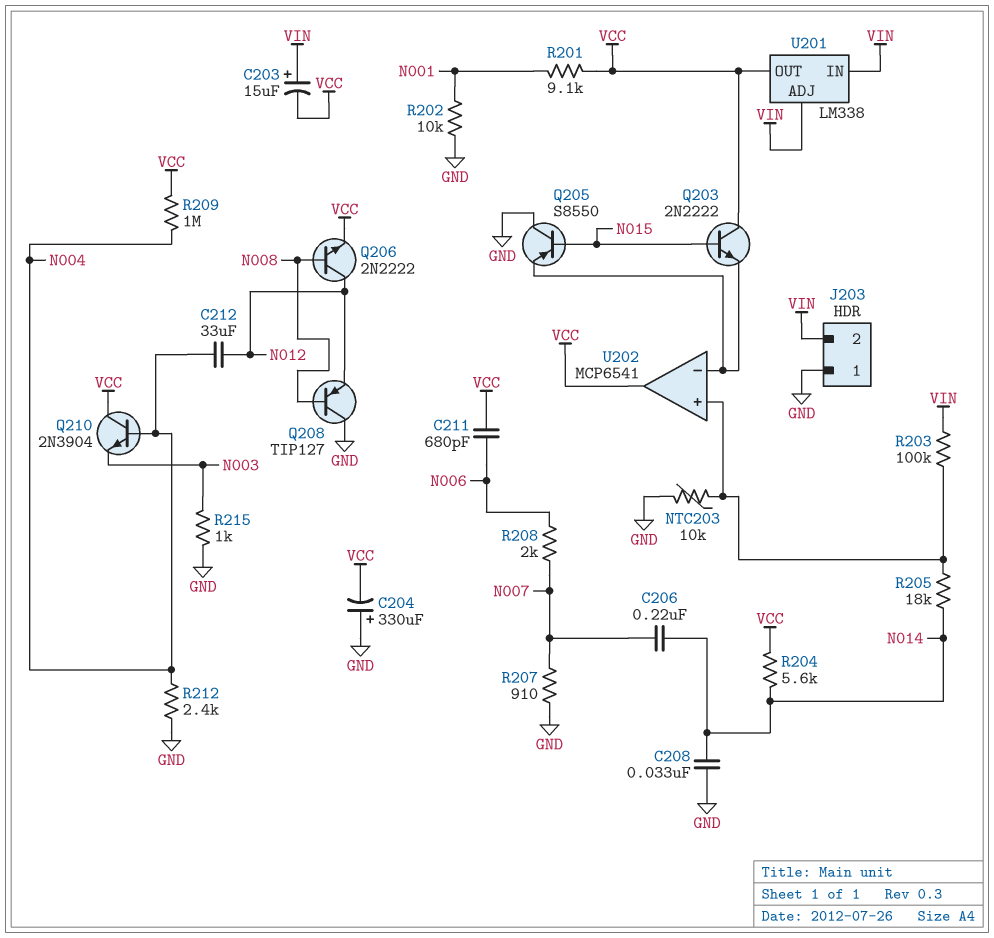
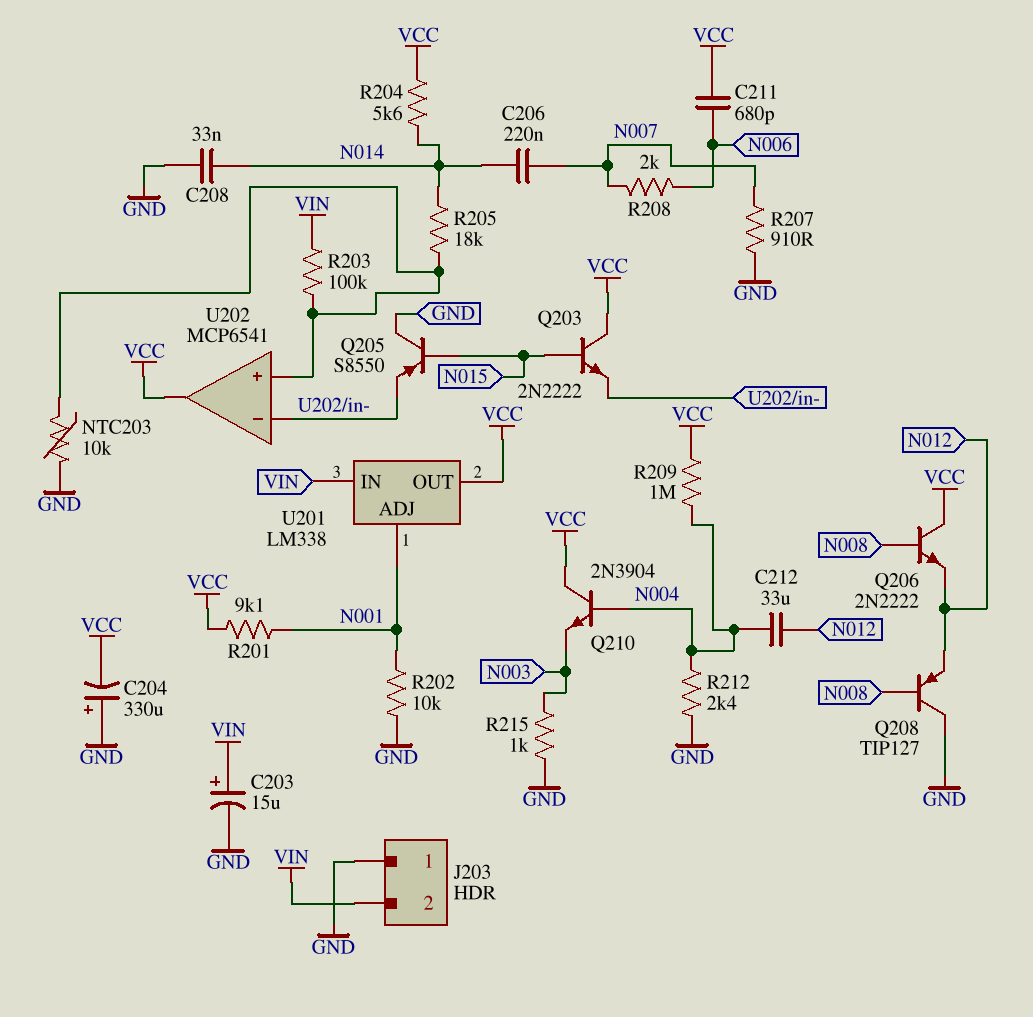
C203: 15uF (plus VIN, minus VCC) -> 15uF (plus VIN, minus GND)
Q206: NPN 2N2222 (B N008, C N012, E VCC) -> NPN 2N2222 (B N008, C VCC, E N012)
U201 pin ADJ: VIN -> N001

